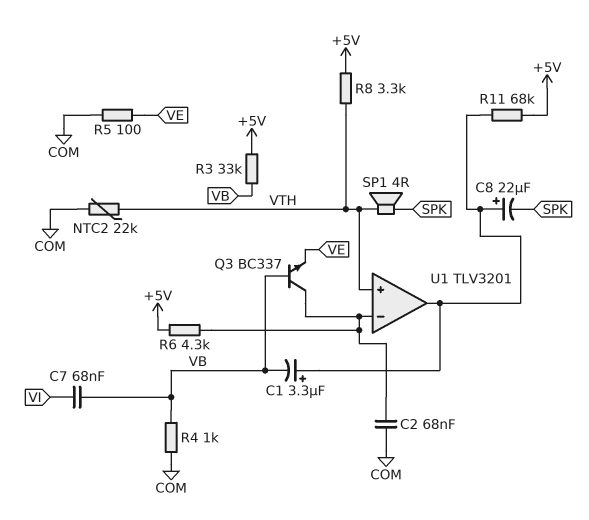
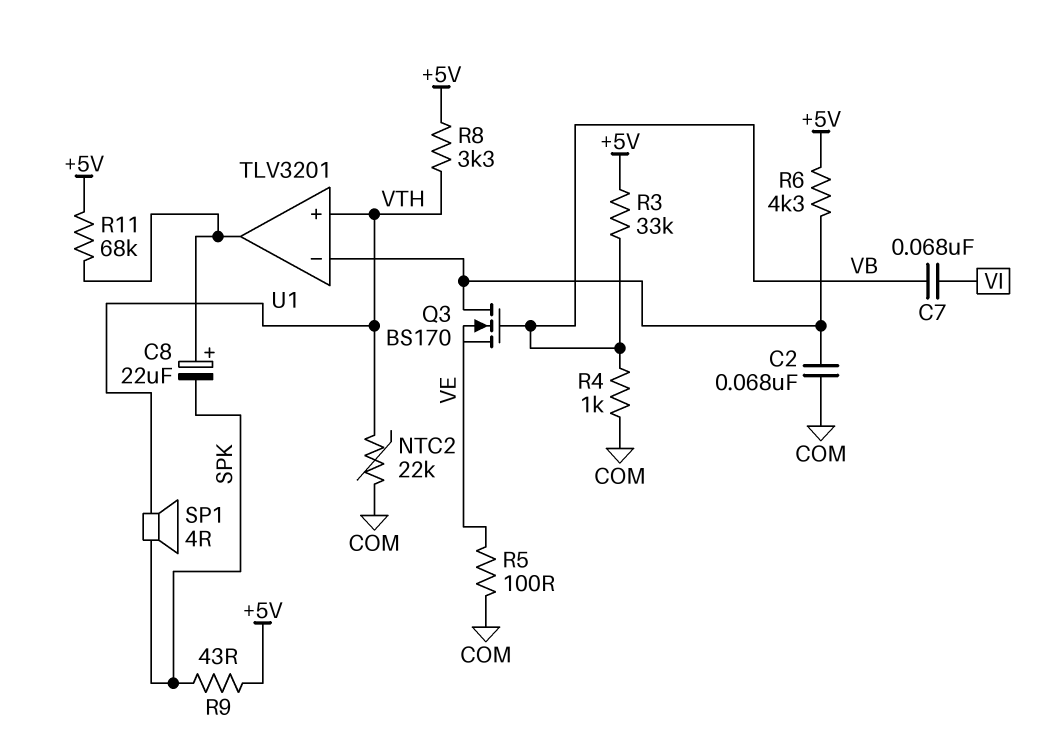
C1: 3.3uF (plus U1/out, minus VB) -> none
Q3: NPN BC337 (B VB, C U1/in-, E VE) -> NMOS BS170 (G VB, D U1/in-, S VE)
R9: none -> 43 (+5V, SPK)

